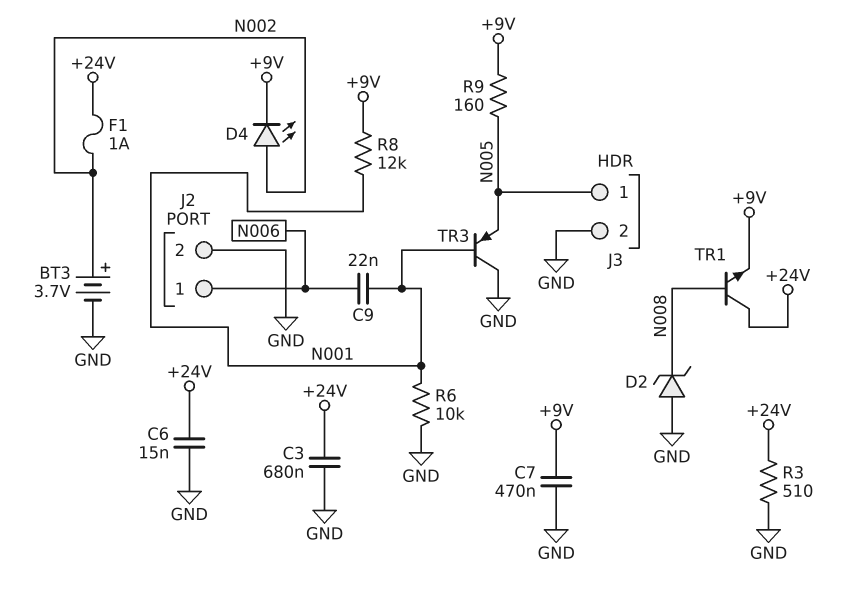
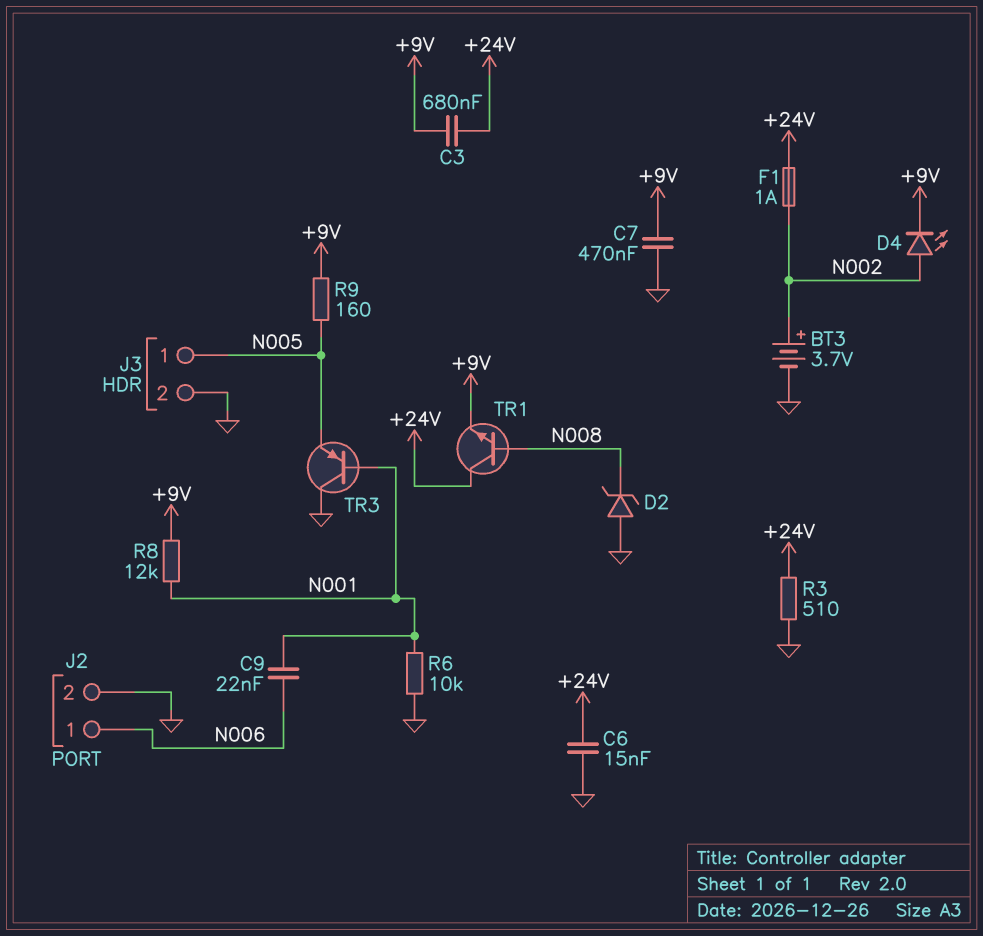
C3: 680nF (+24V, GND) -> 680nF (+9V, +24V)

